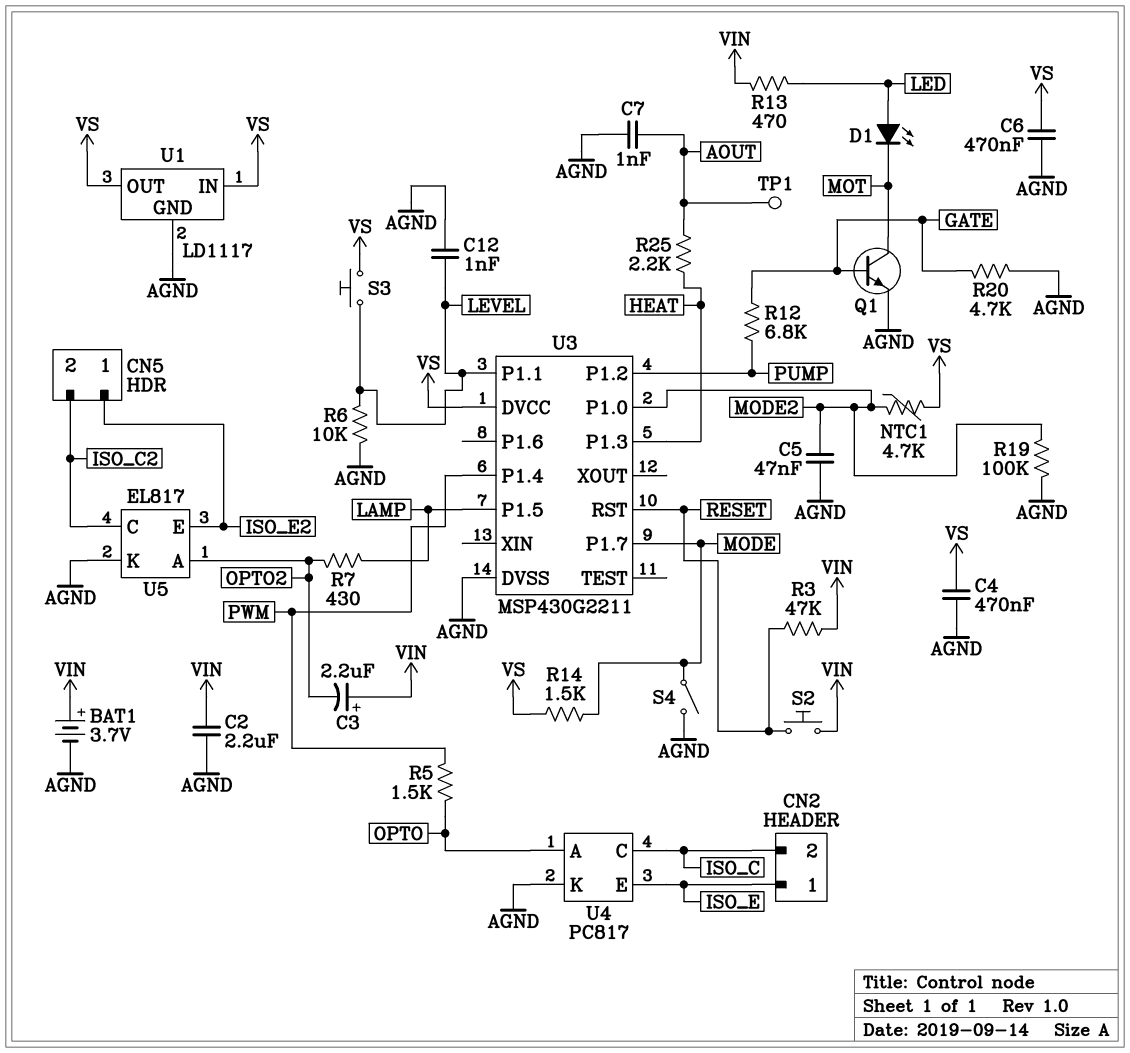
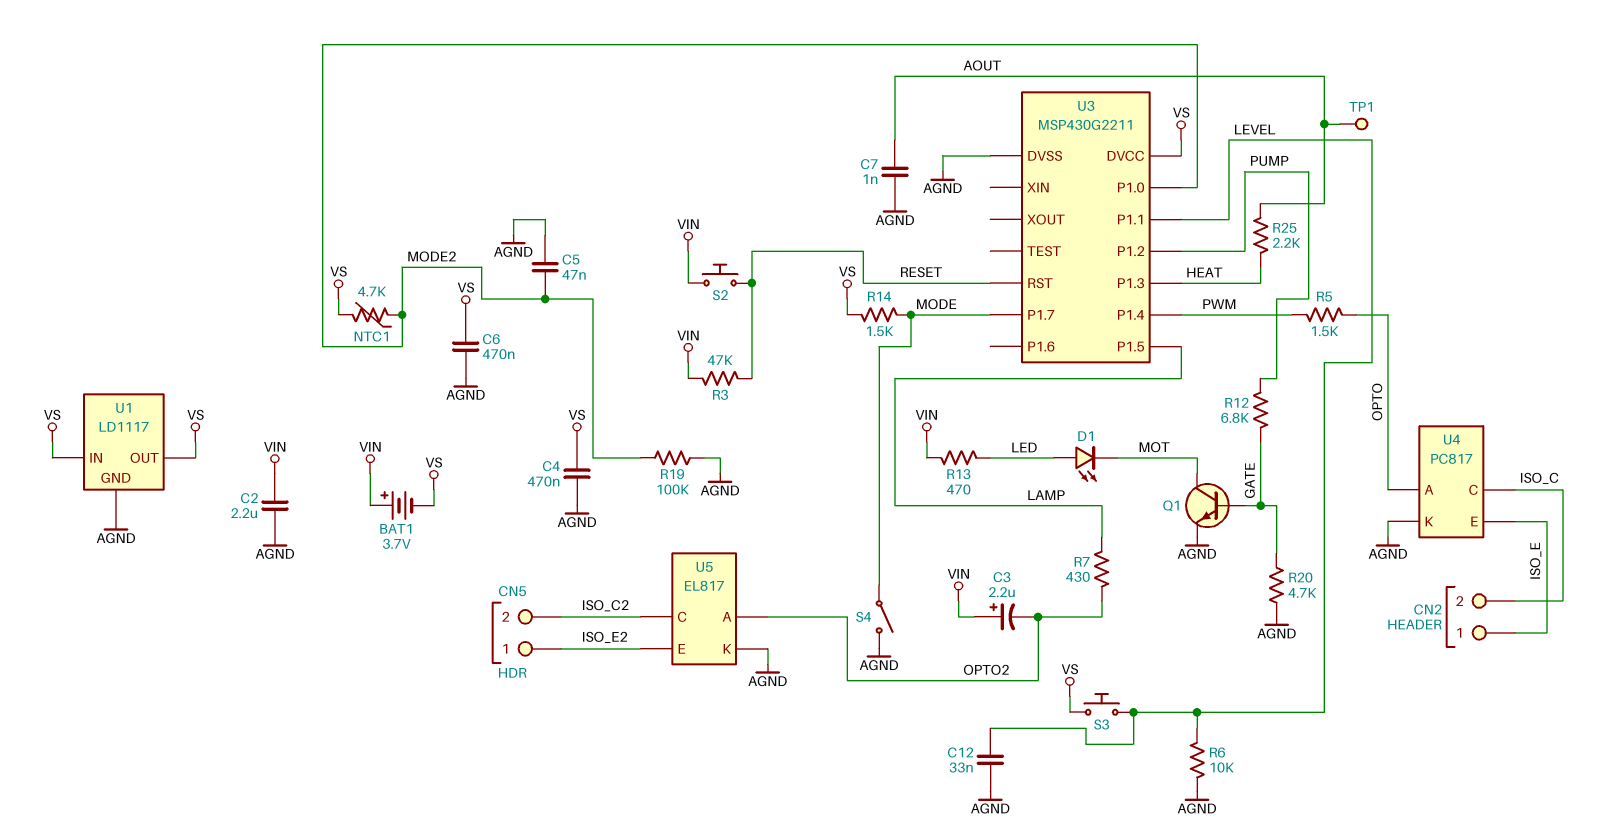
BAT1: 3.7V (plus VIN, minus AGND) -> 3.7V (plus VIN, minus VS)
C12: 1nF (AGND, LEVEL) -> 33nF (AGND, LEVEL)

